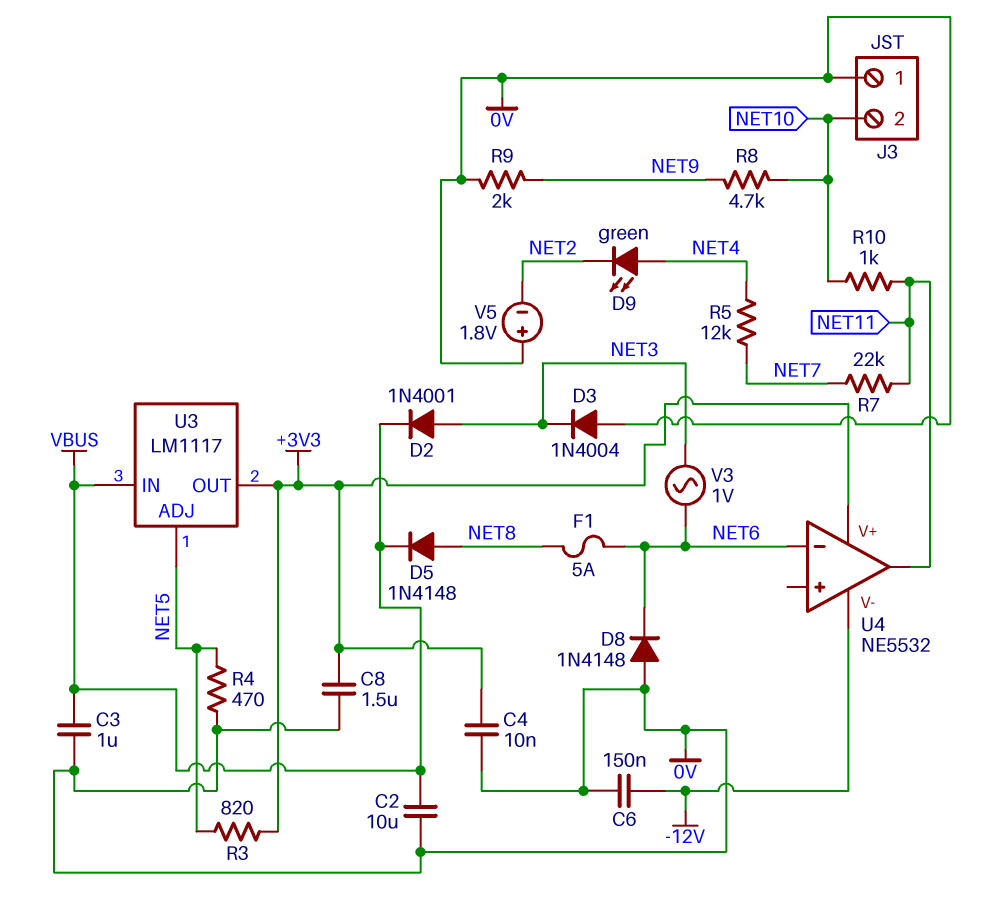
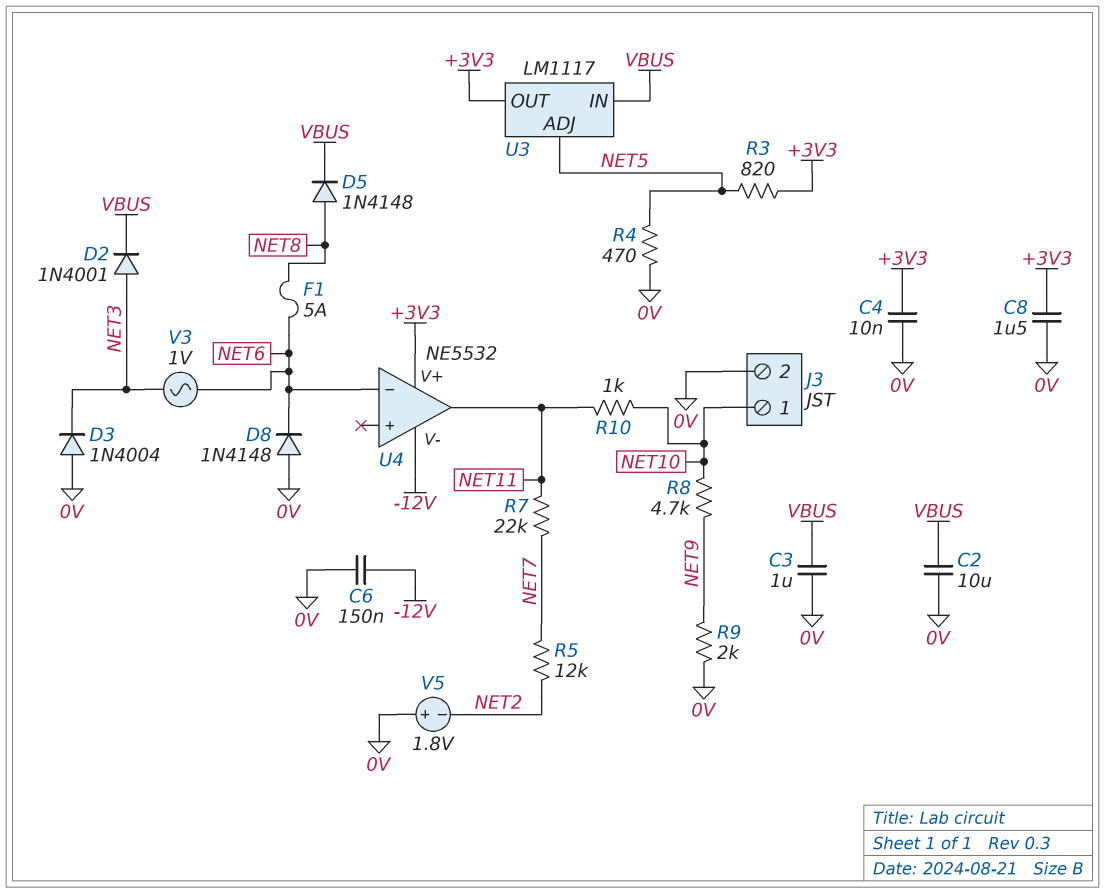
D9: LED green (A NET4, K NET2) -> none
J3 pin 1: 0V -> NET10
J3 pin 2: NET10 -> 0V
R5: 12k (NET4, NET7) -> 12k (NET2, NET7)

